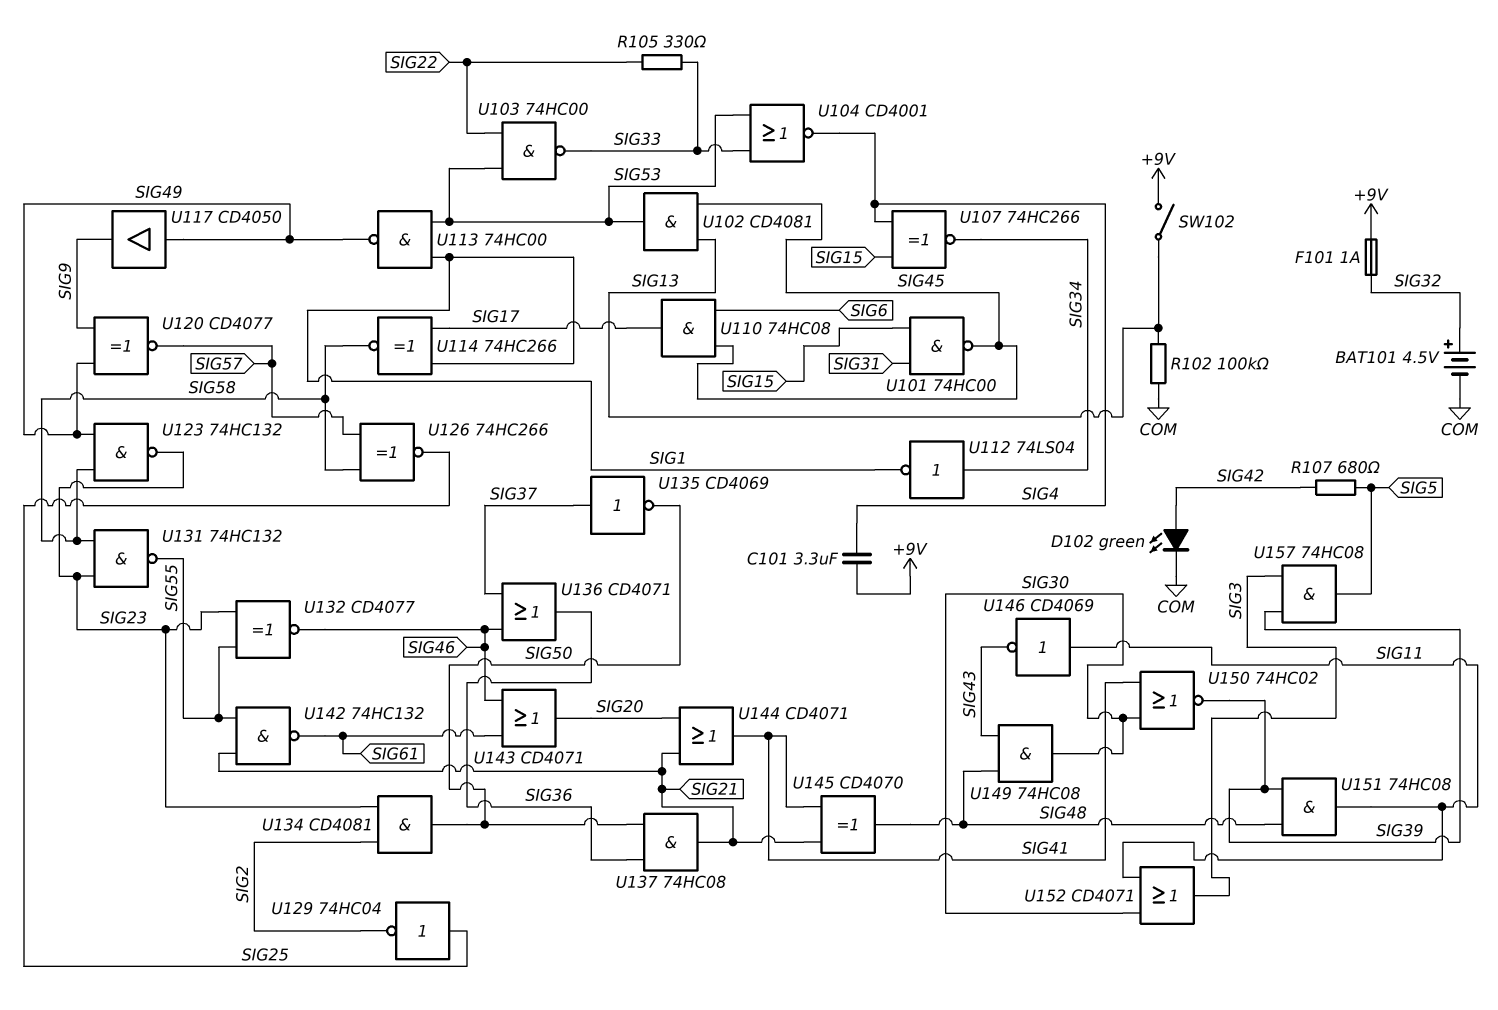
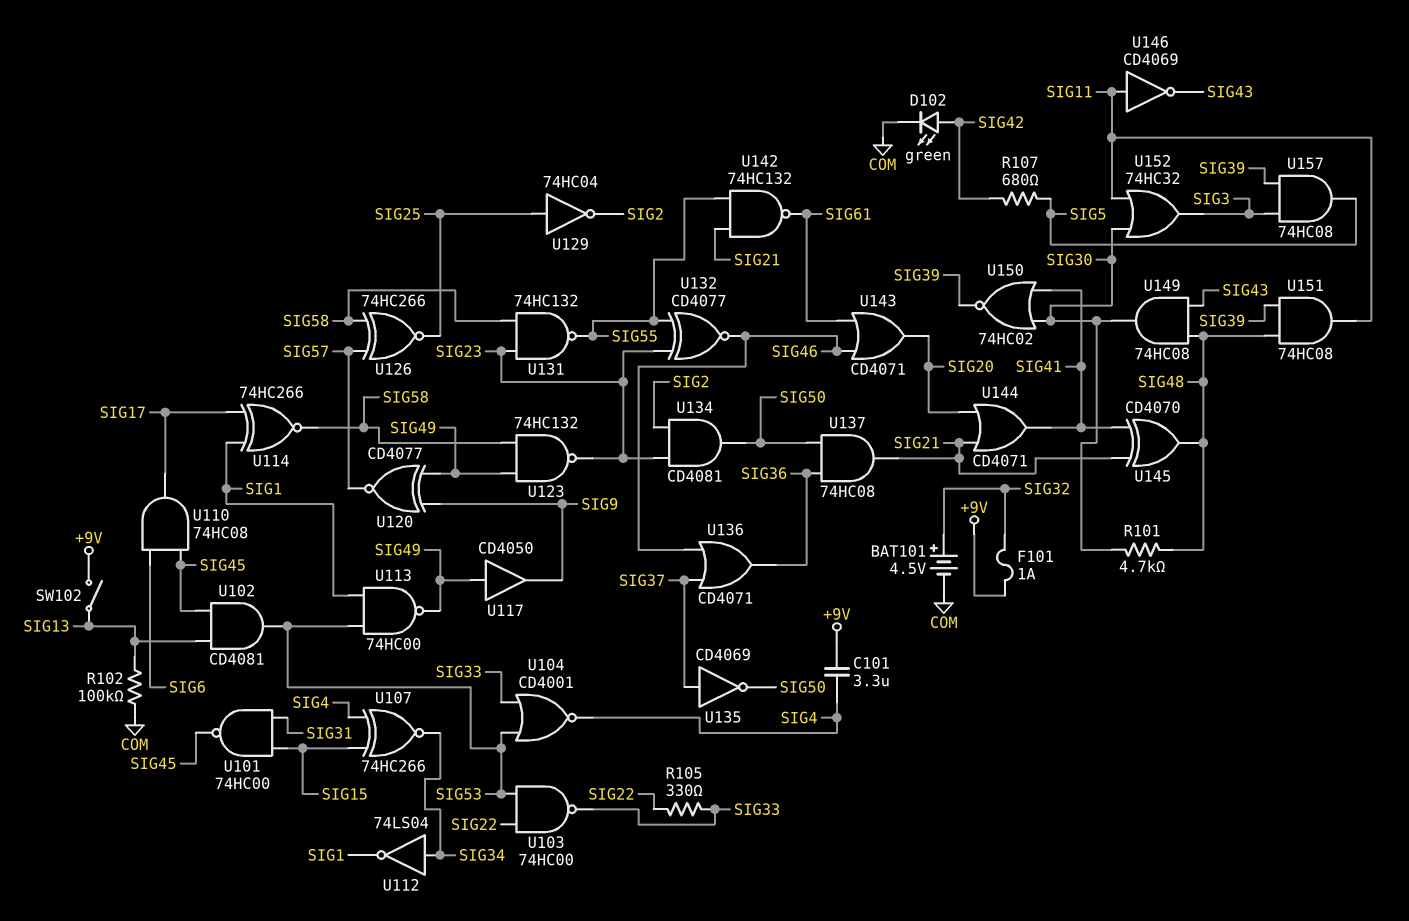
R101: none -> 4.7k (SIG30, SIG48)
U152: OR CD4071 (in SIG11, in SIG30, out SIG3) -> OR 74HC32 (in SIG11, in SIG30, out SIG3)

